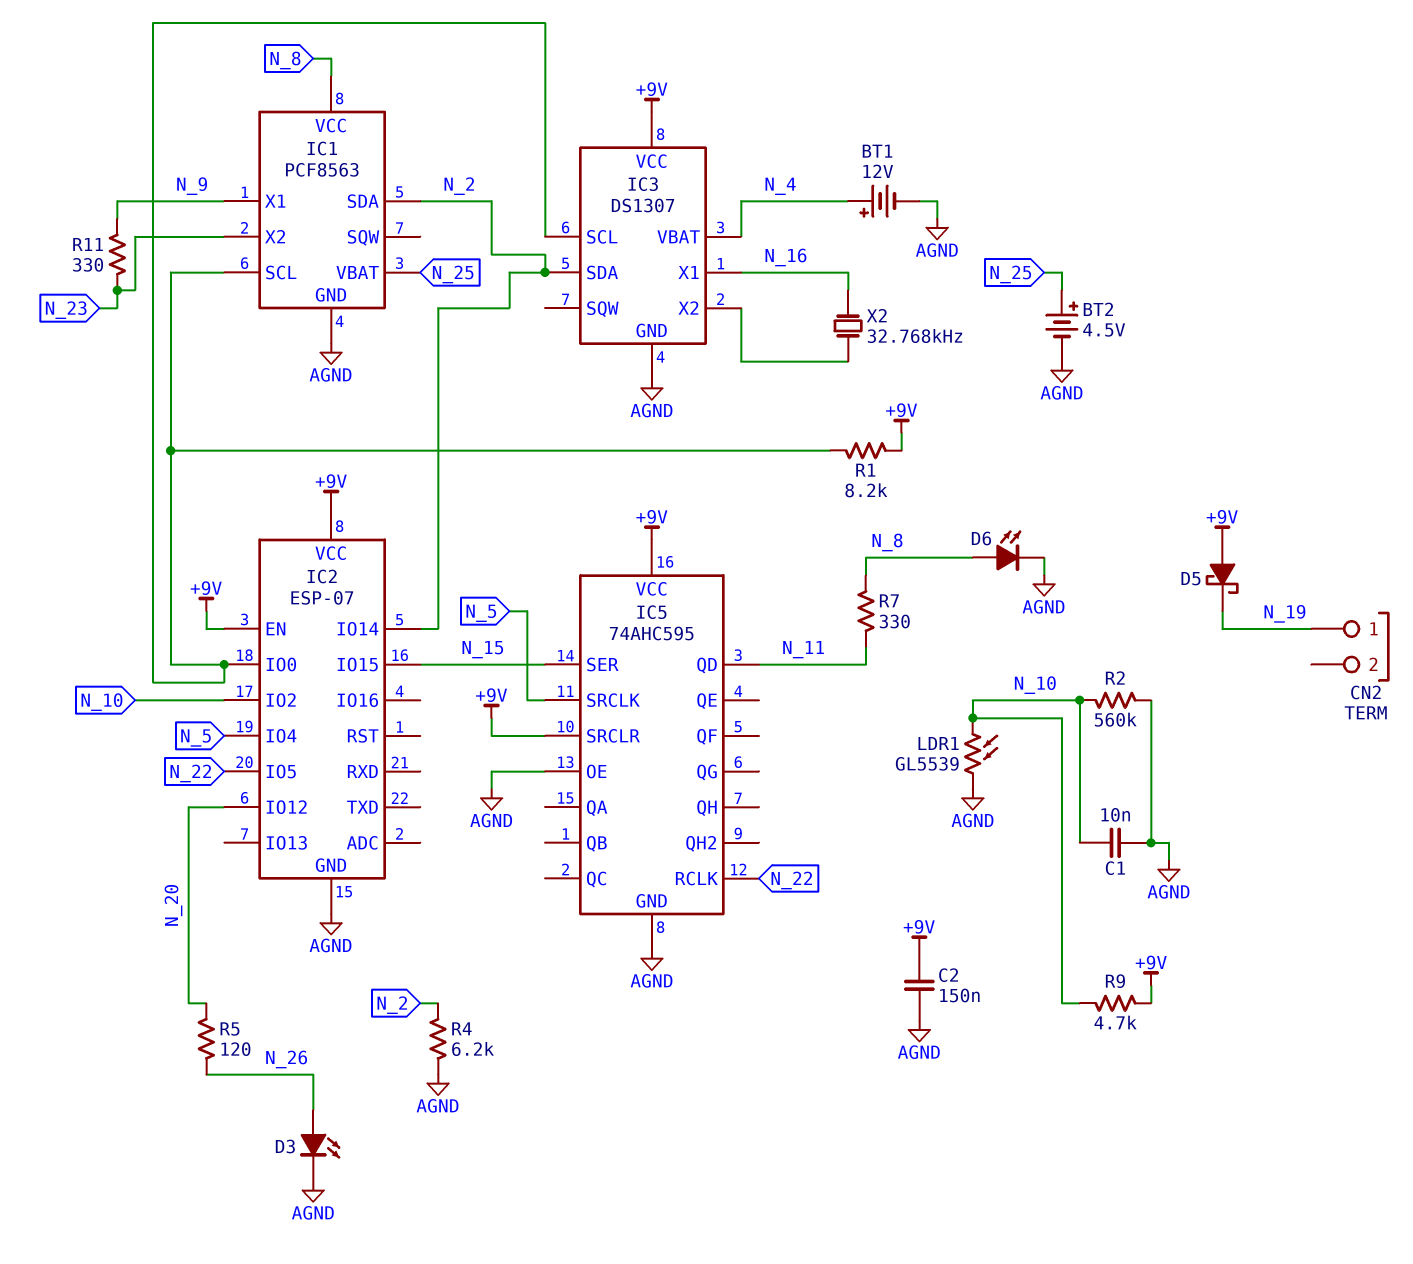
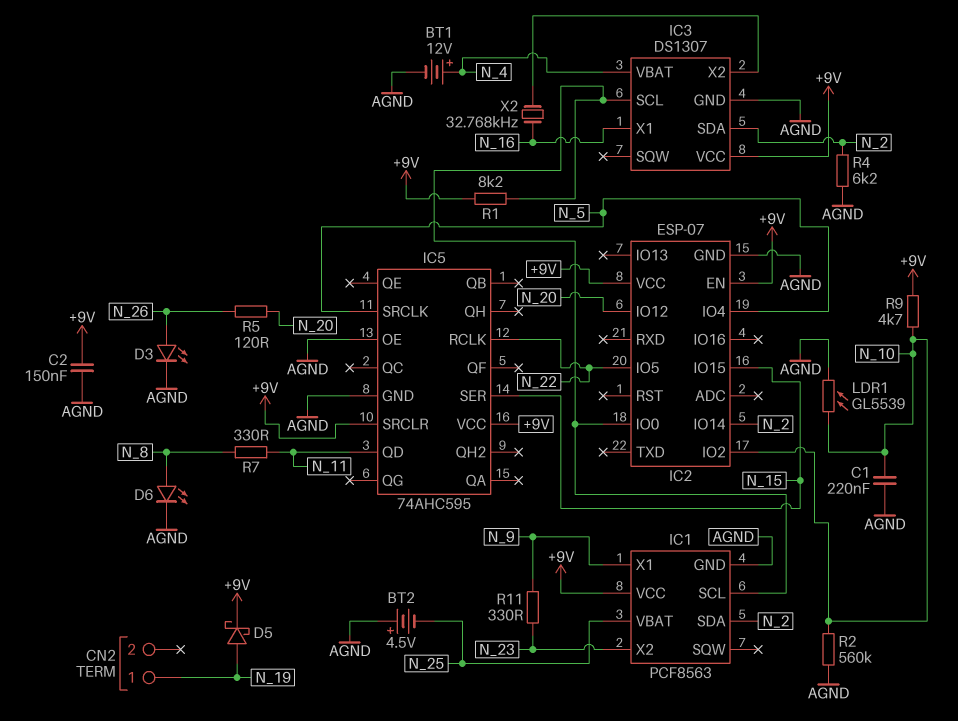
BT2: 4.5V (plus N_25, minus AGND) -> 4.5V (plus AGND, minus N_25)
C1: 10nF (AGND, N_10) -> 220nF (AGND, N_10)
D5: schottky (A +9V, K N_19) -> schottky (A N_19, K +9V)
IC1 pin VCC: N_8 -> +9V

